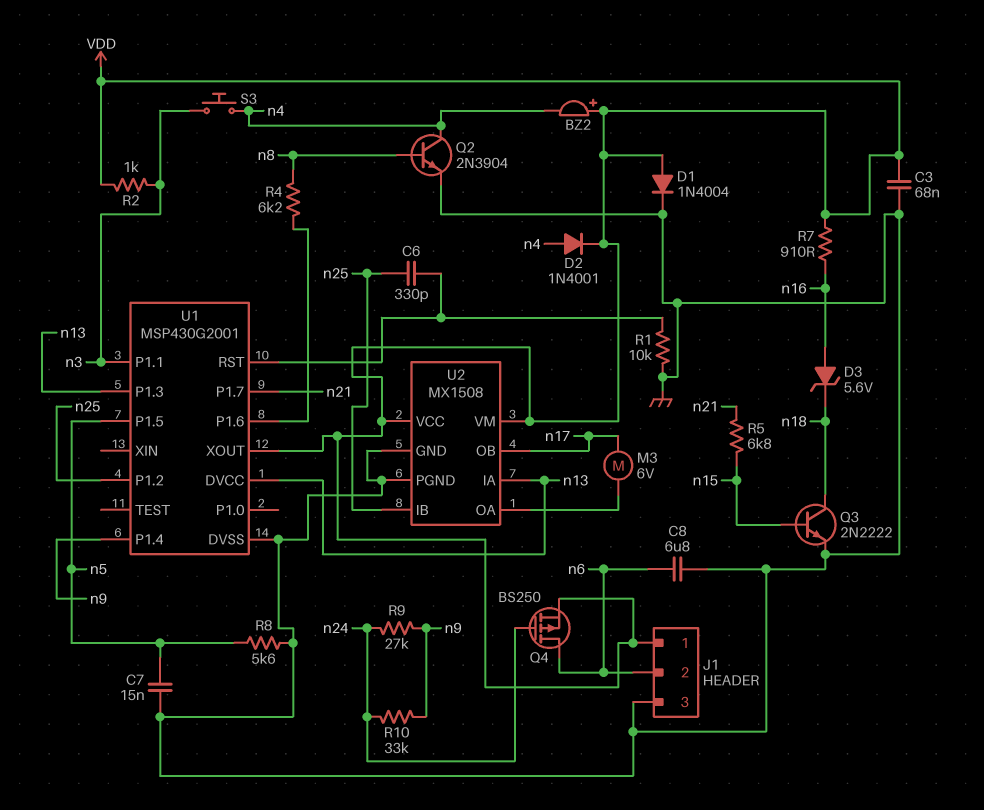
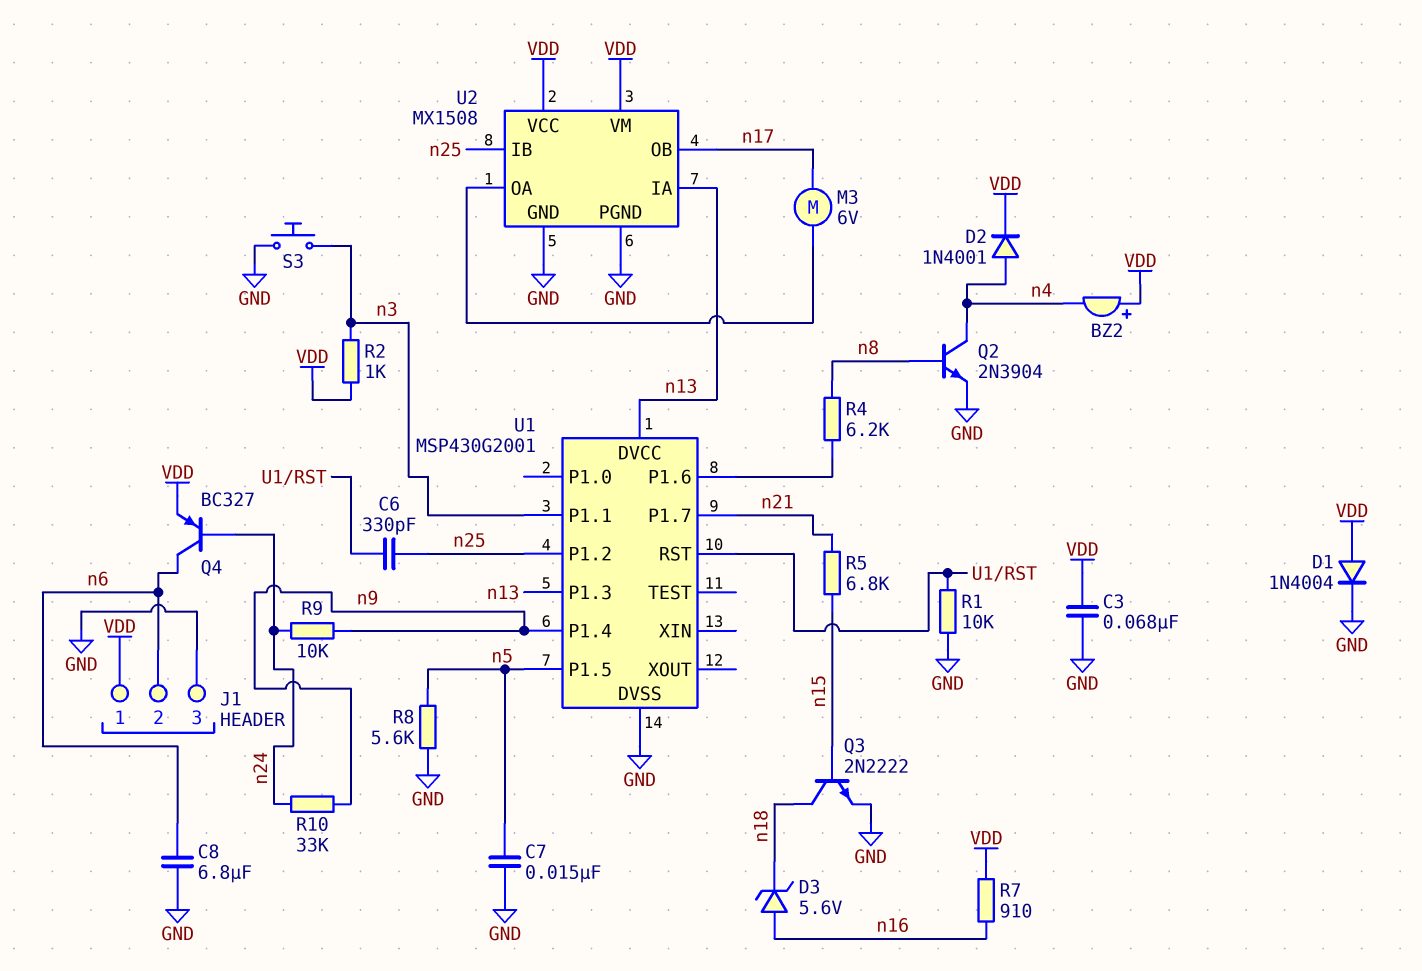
Q4: PMOS BS250 (G n24, D n6, S VDD) -> PNP BC327 (B n24, C n6, E VDD)
R9: 27k (n9, n24) -> 10k (n9, n24)
S3: button (n3, n4) -> button (GND, n3)
U1 pin XOUT: VDD -> none

